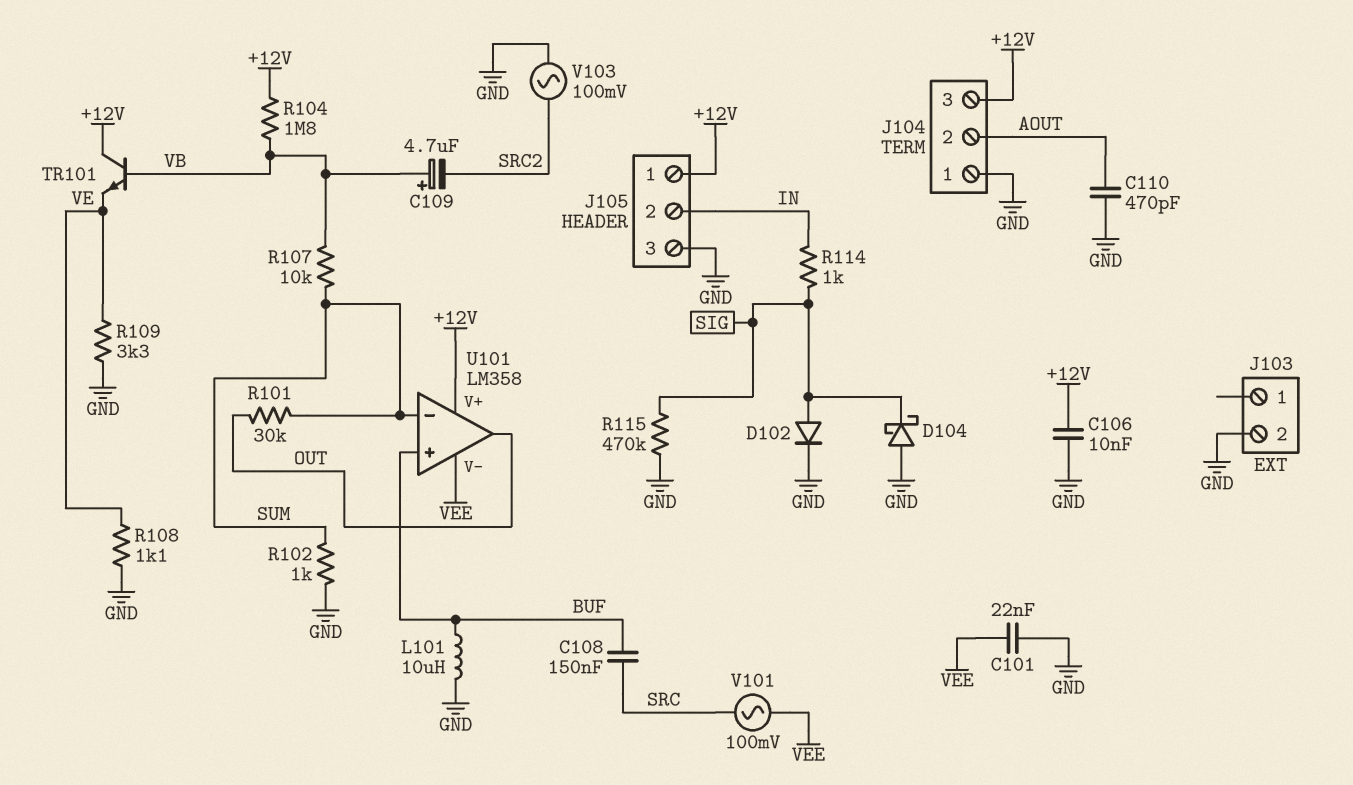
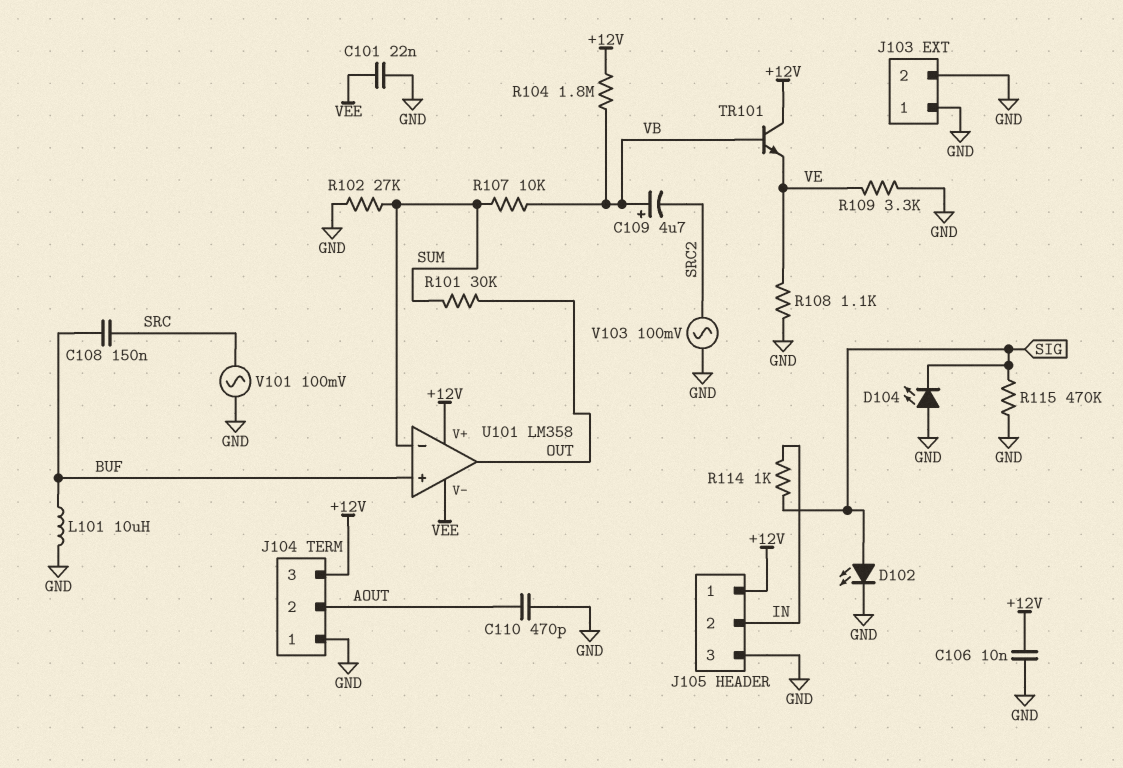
D102: diode (A SIG, K GND) -> LED (A SIG, K GND)
D104: schottky (A GND, K SIG) -> LED (A GND, K SIG)
J103 pin 1: none -> GND
R102: 1k (GND, SUM) -> 27k (GND, SUM)
V101: AC 100mV (SRC, VEE) -> AC 100mV (GND, SRC)

